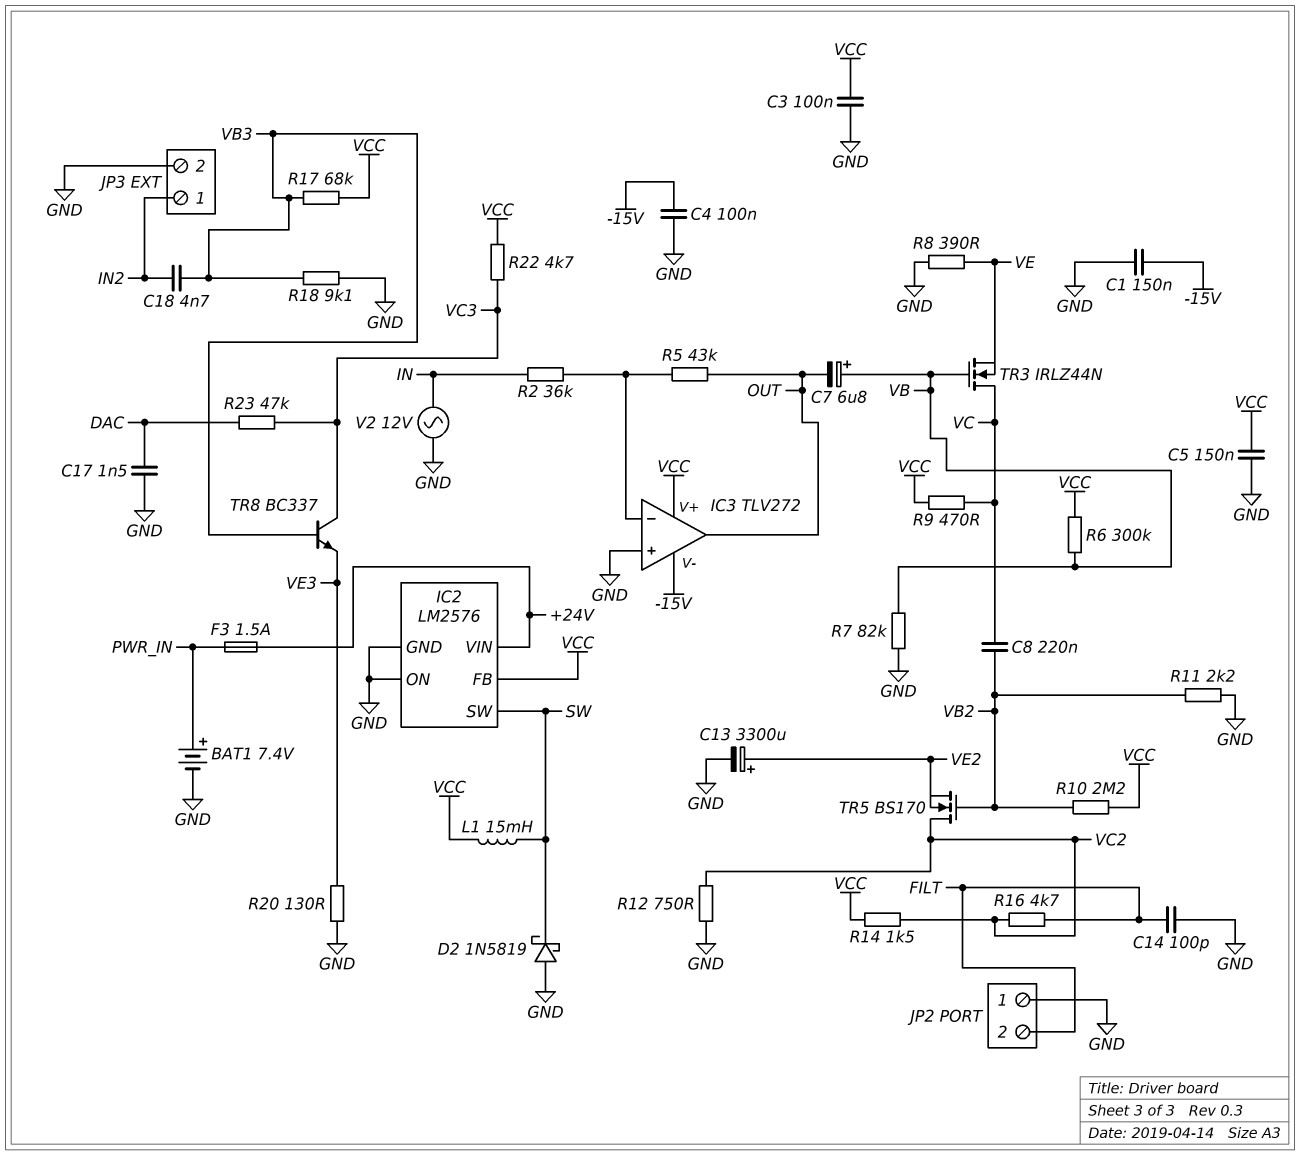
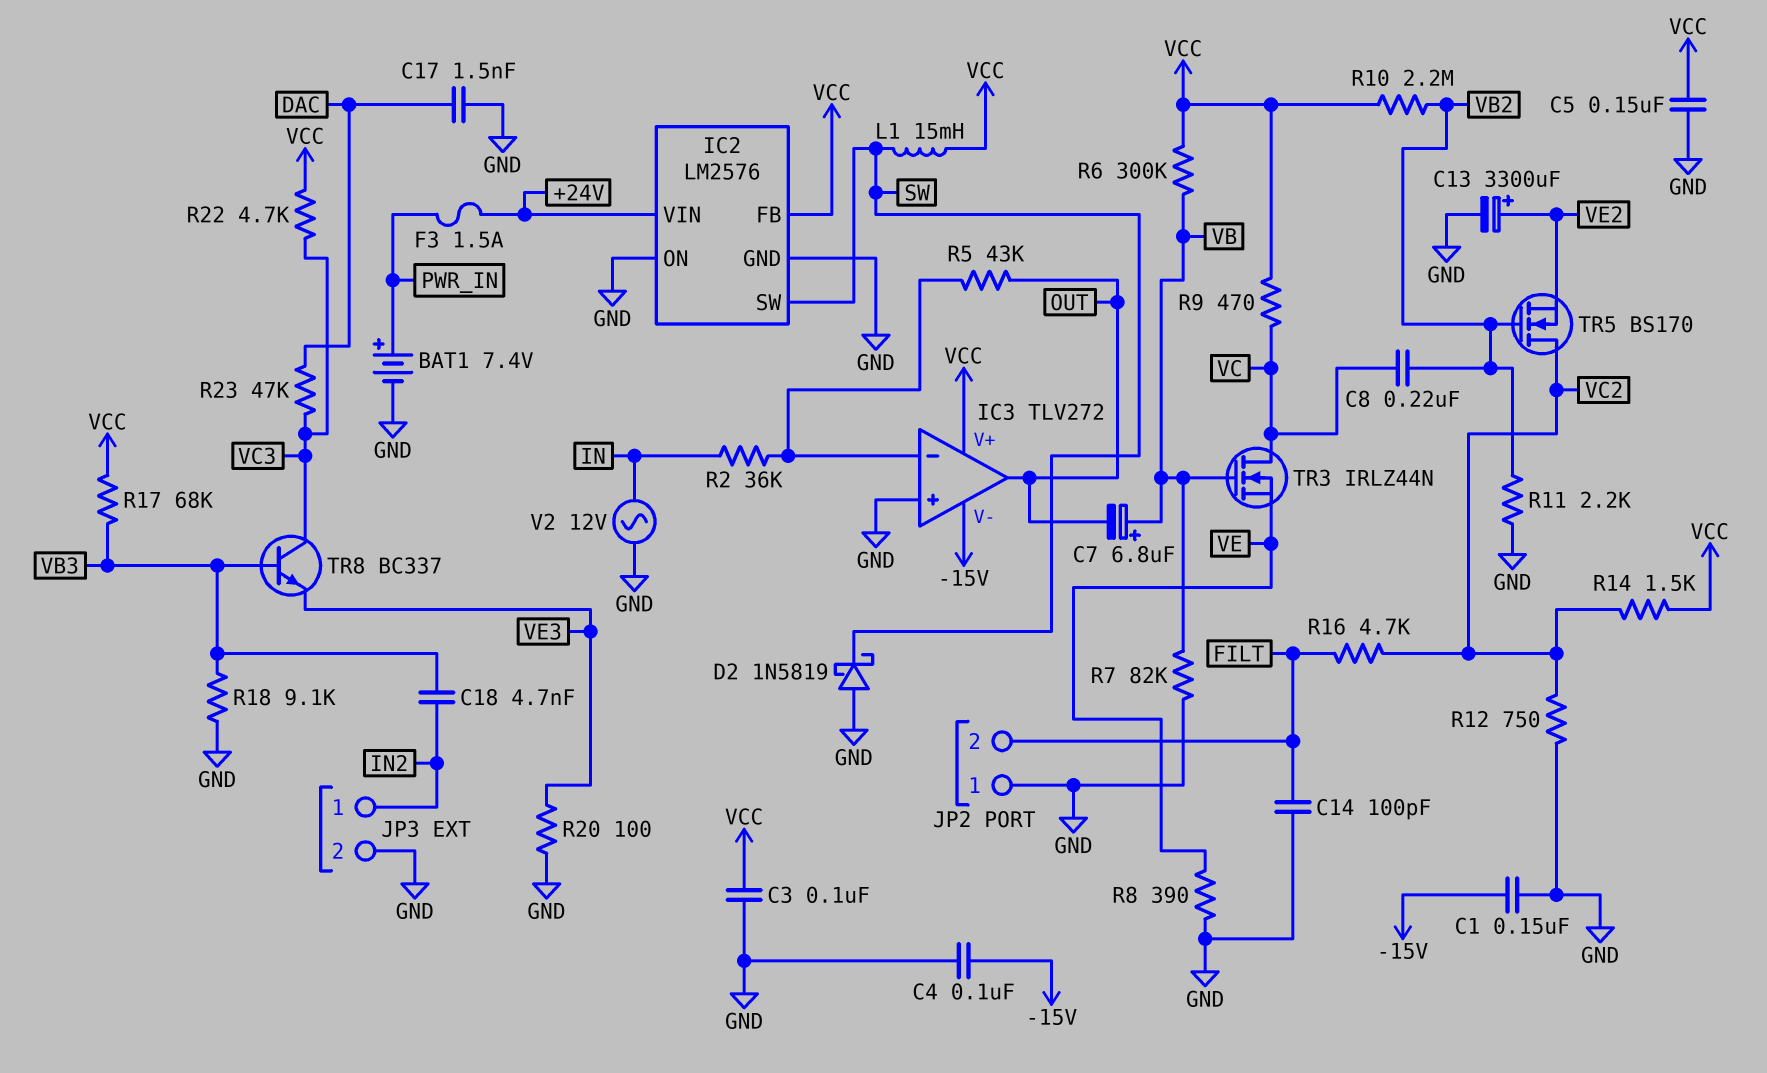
R20: 130 (GND, VE3) -> 100 (GND, VE3)

